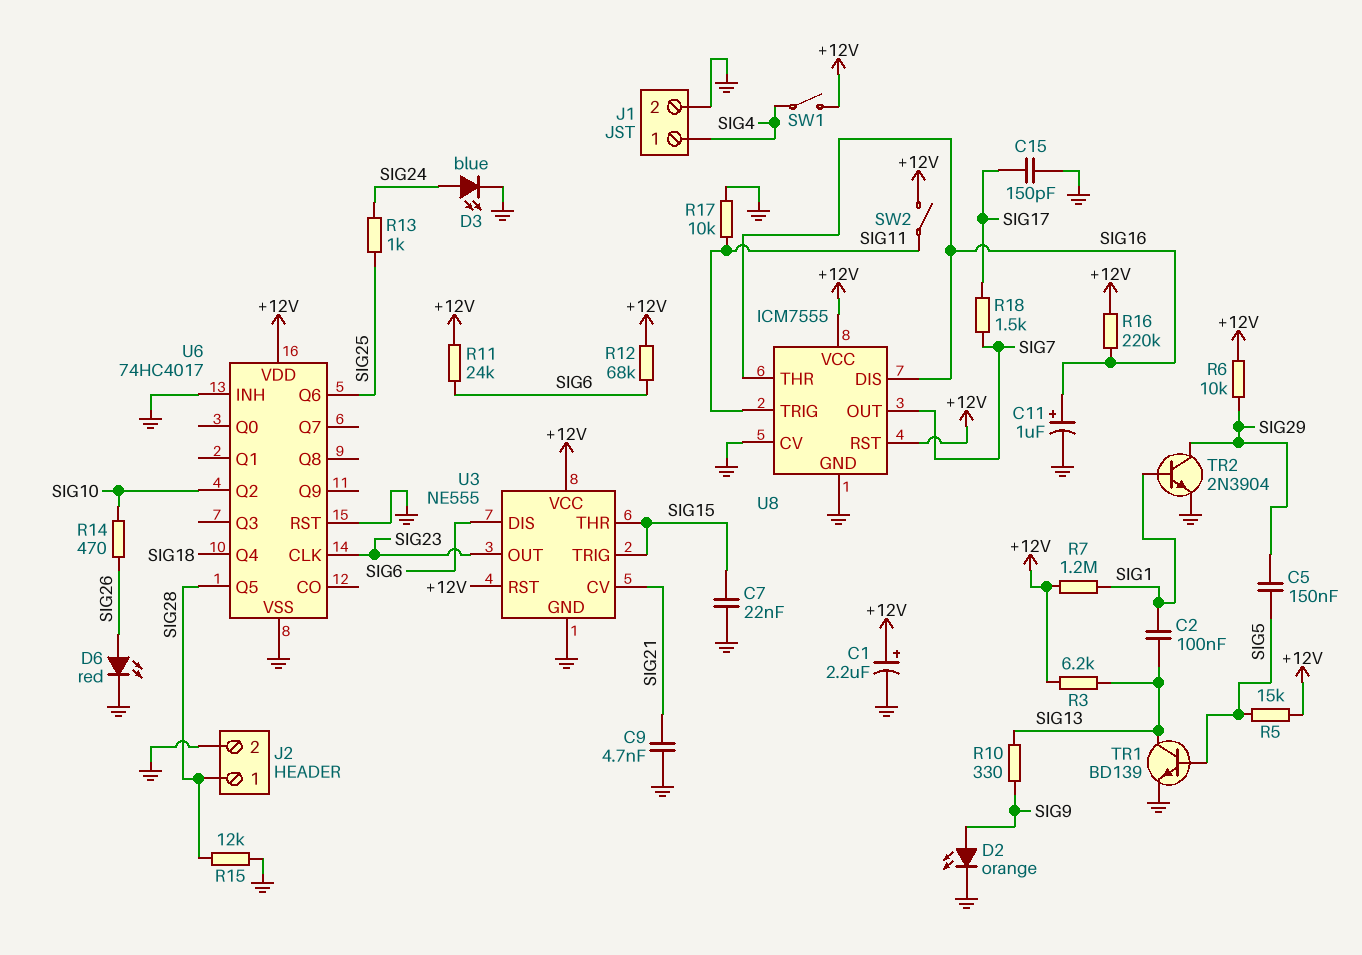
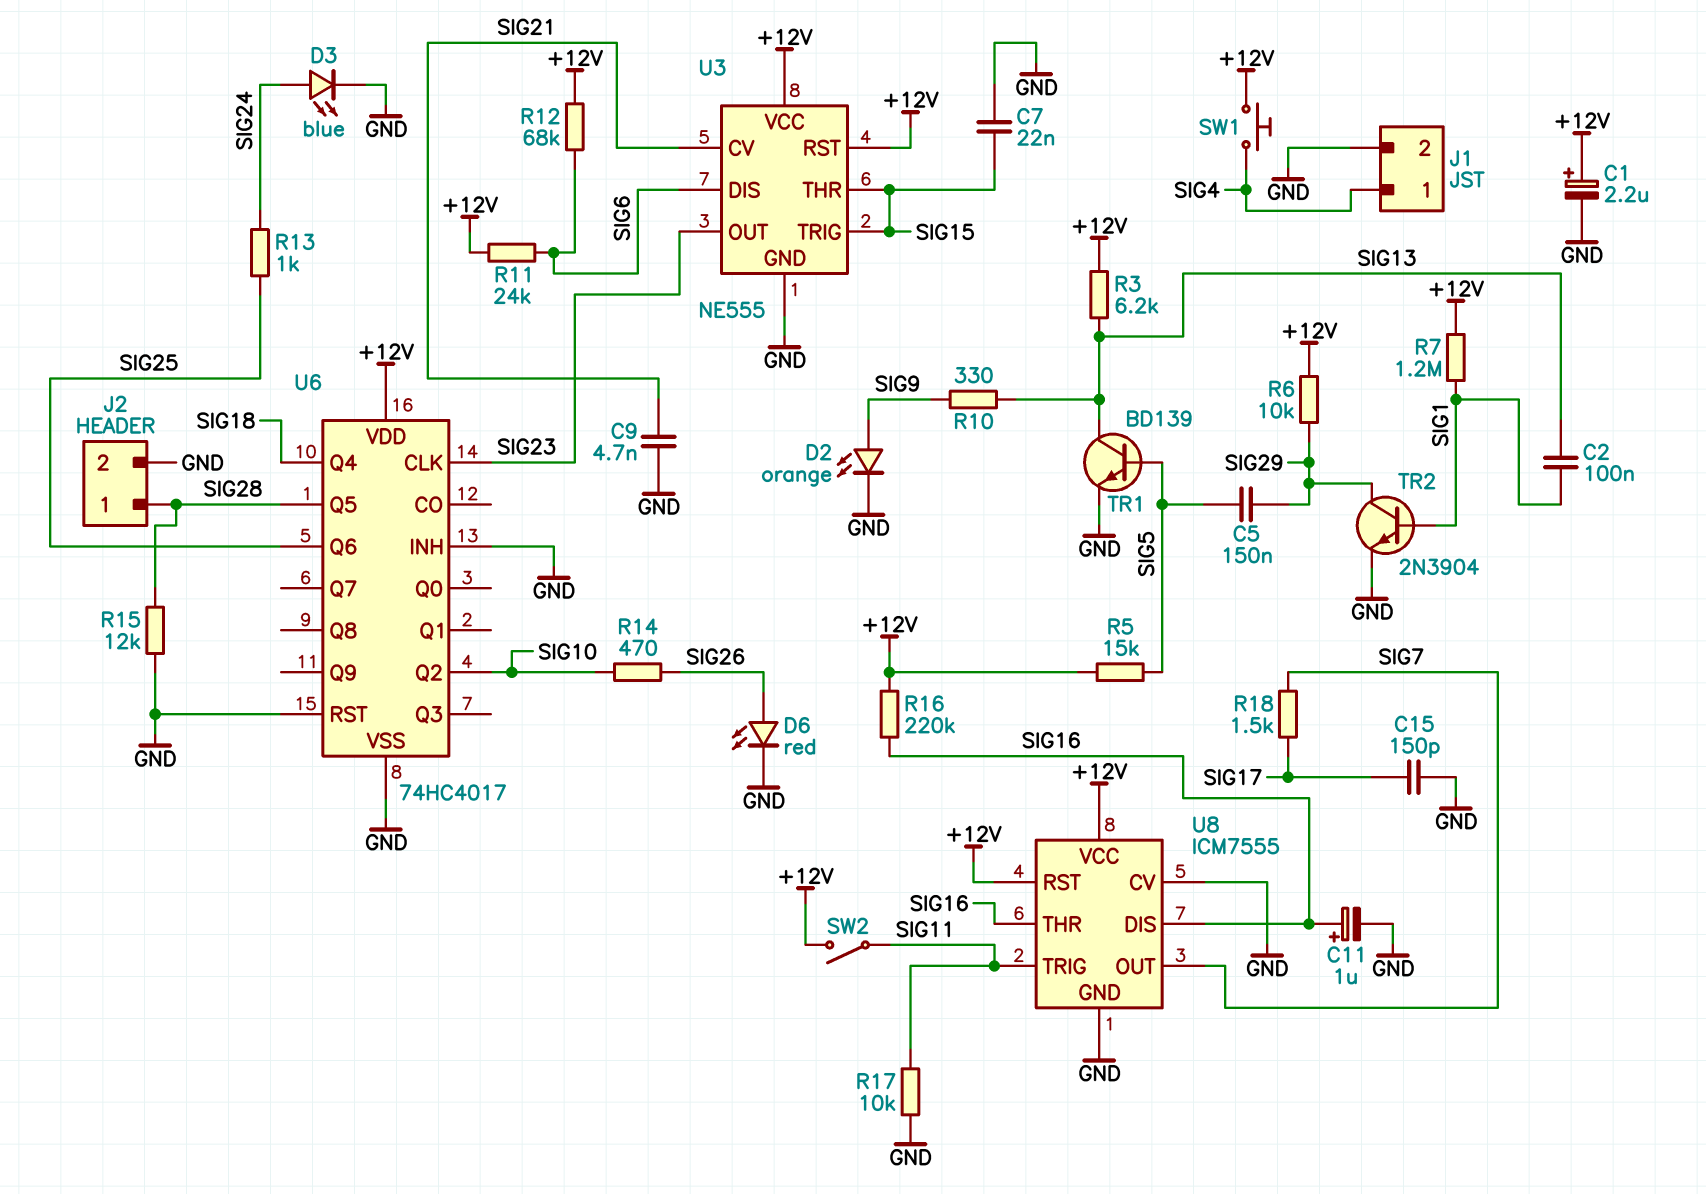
SW1: switch (+12V, SIG4) -> button (+12V, SIG4)

